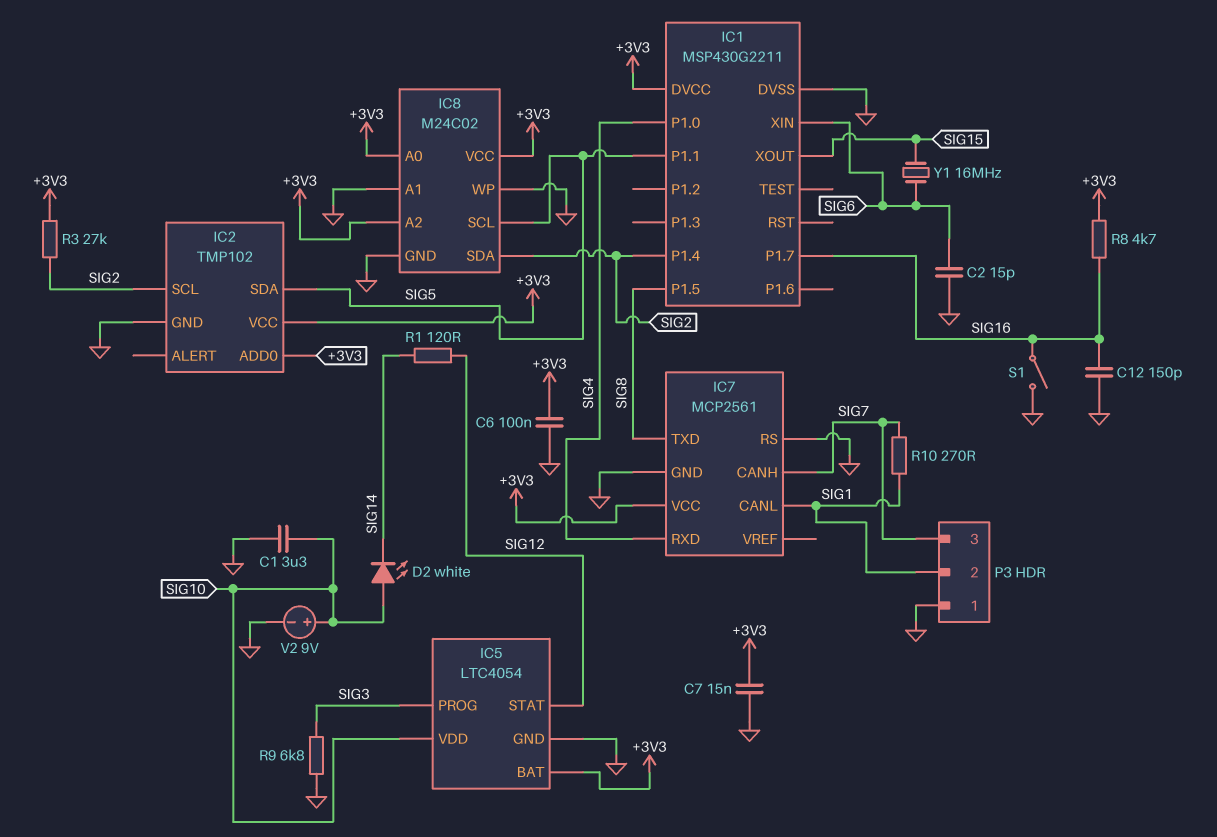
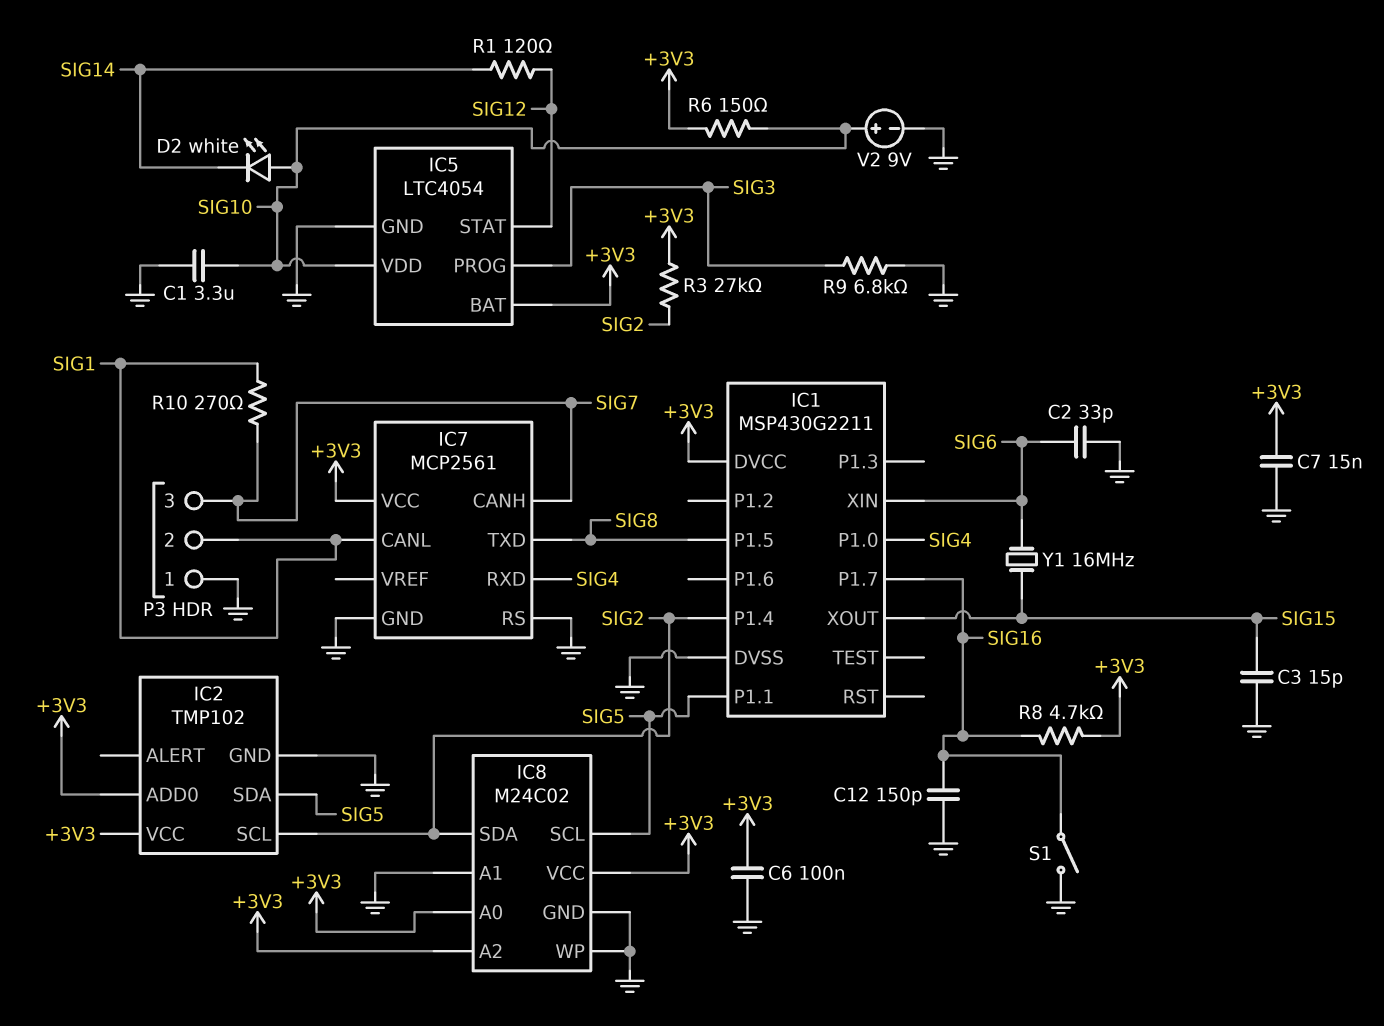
C2: 15pF (GND, SIG6) -> 33pF (GND, SIG6)
C3: none -> 15pF (GND, SIG15)
R6: none -> 150 (+3V3, SIG10)

